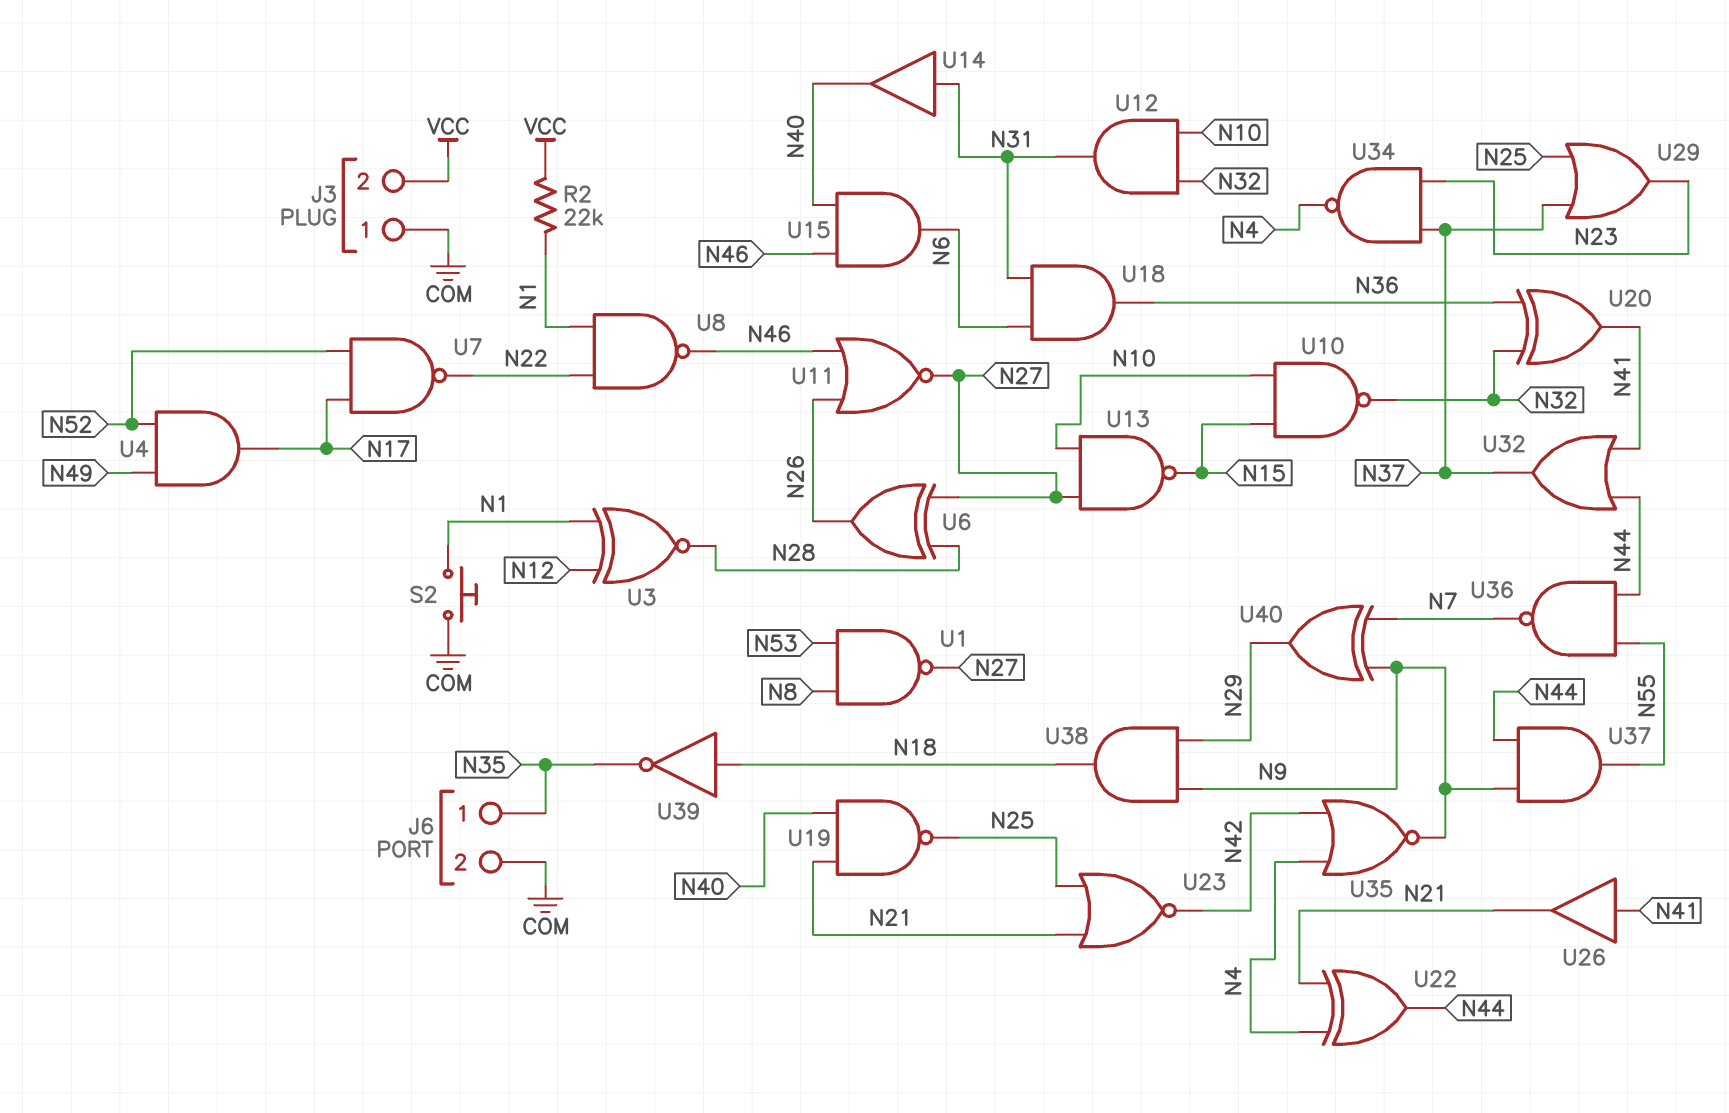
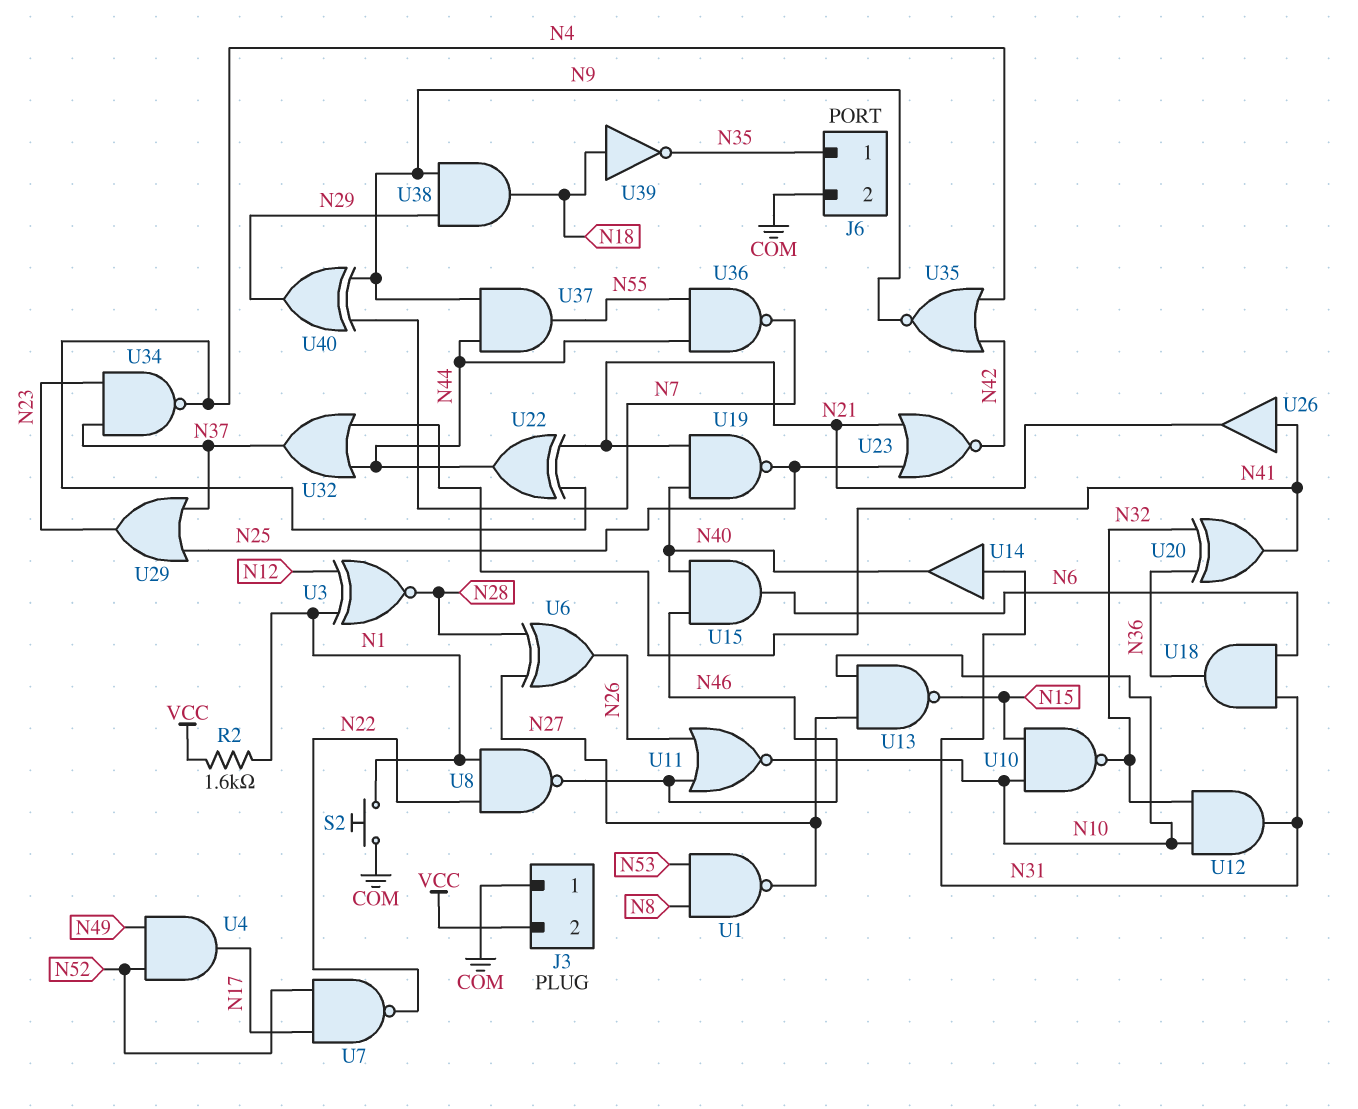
R2: 22k (N1, VCC) -> 1.6k (N1, VCC)
U11: NOR (in N26, in N46, out N27) -> NOR (in N26, in N46, out N10)

